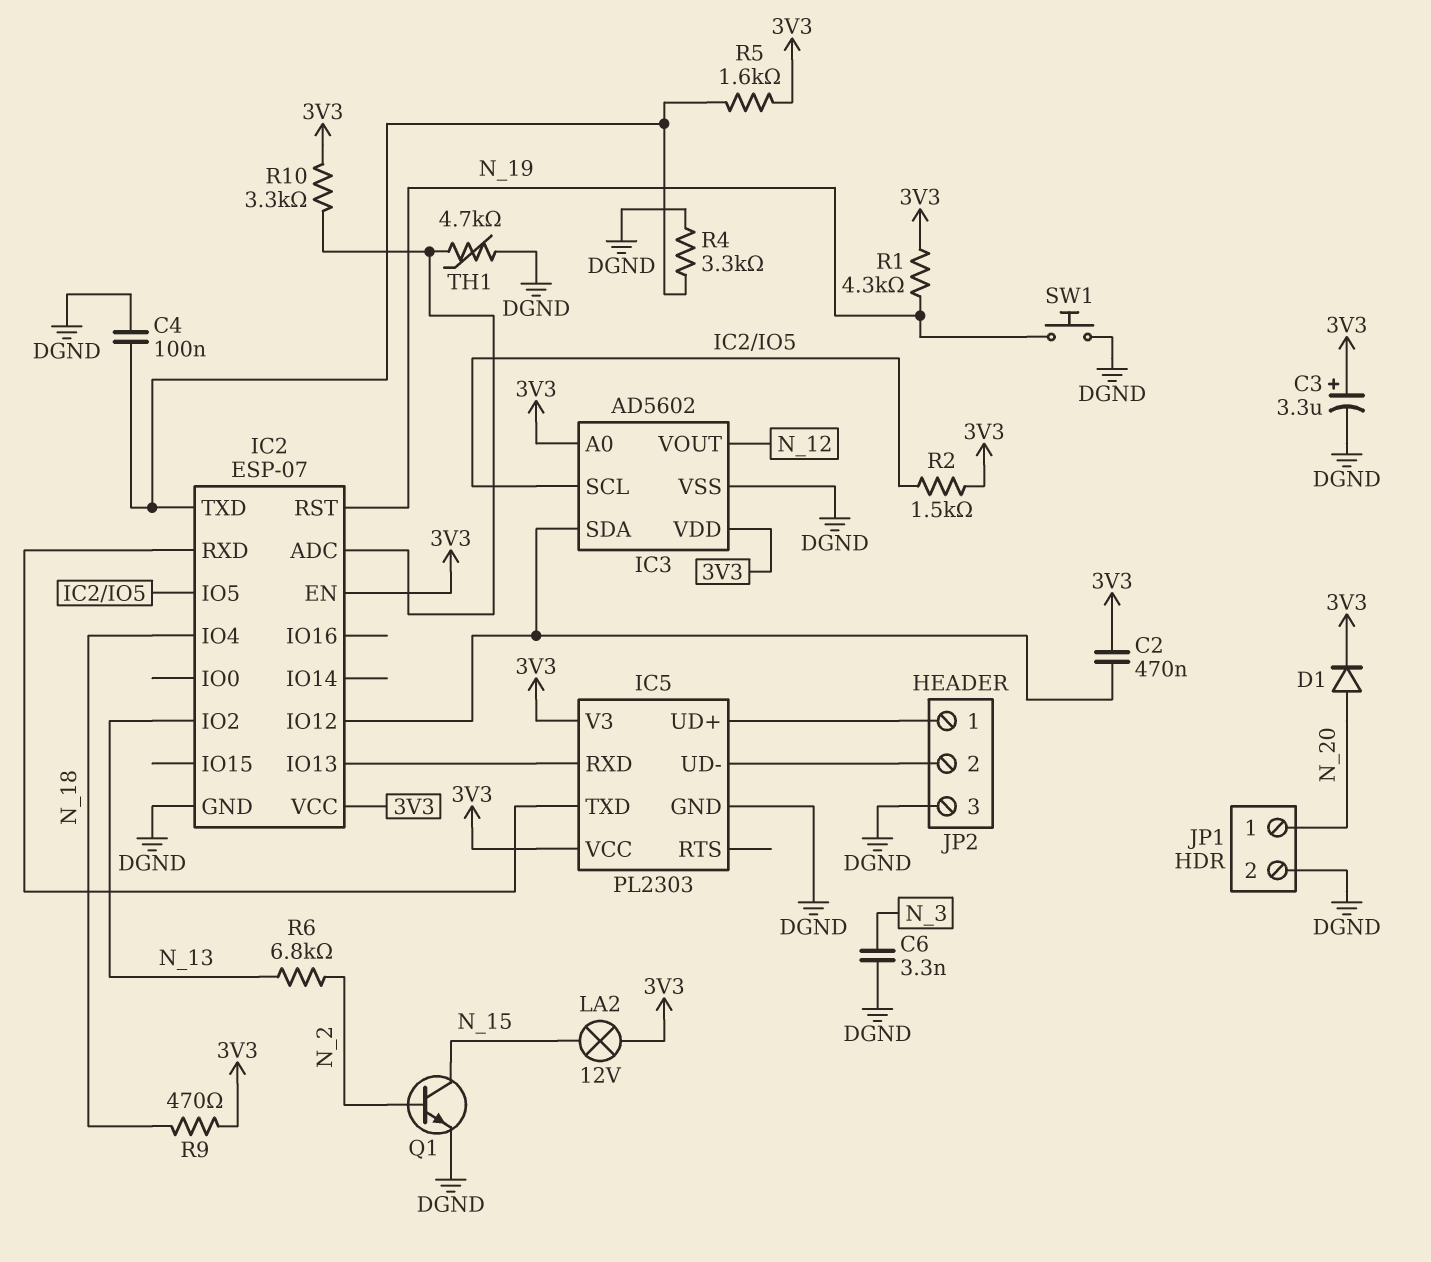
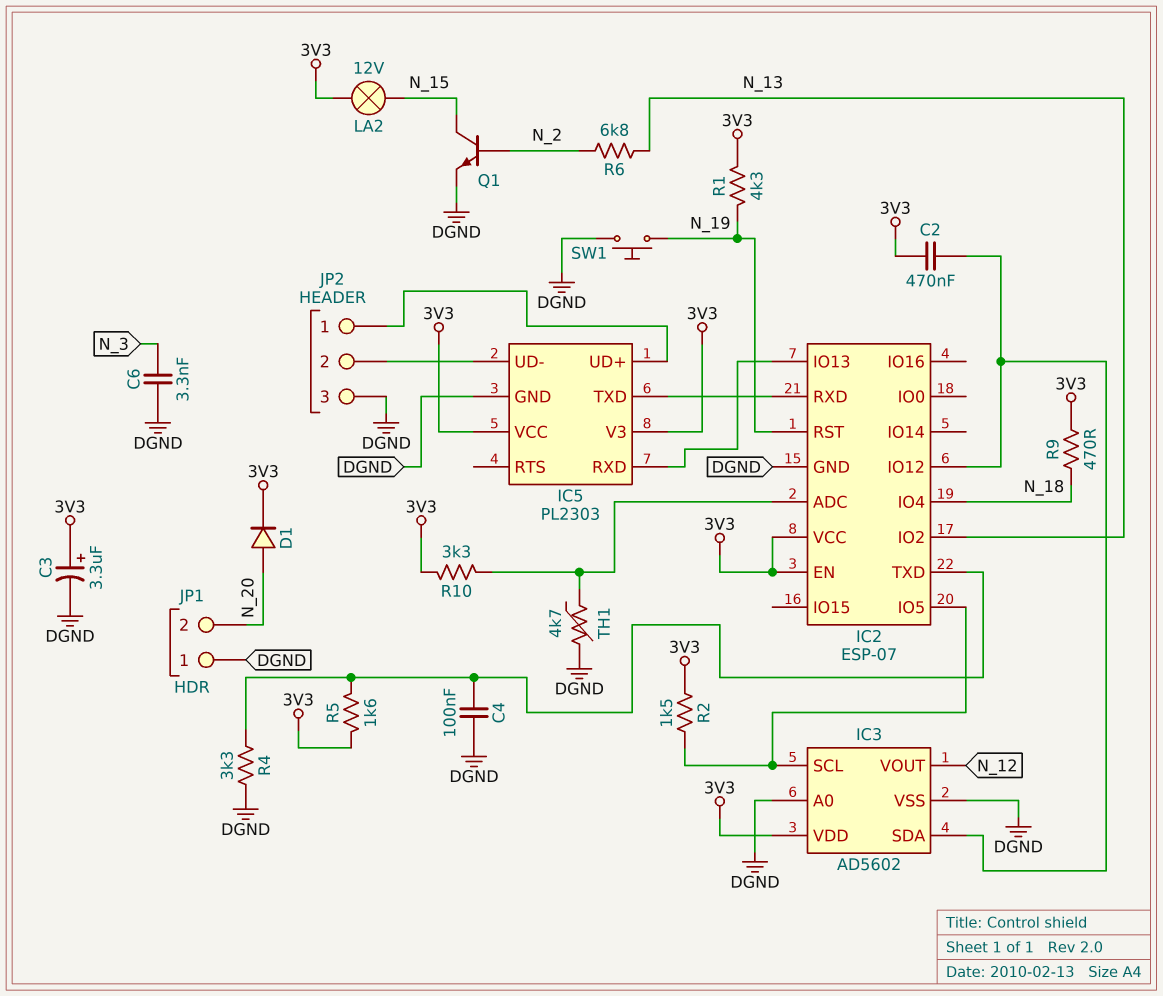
IC3 pin A0: 3V3 -> DGND
JP1 pin 1: N_20 -> DGND
JP1 pin 2: DGND -> N_20

